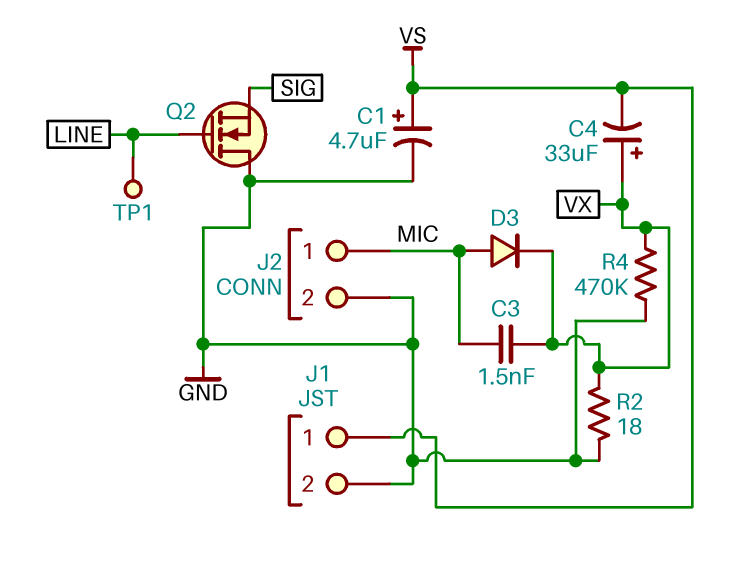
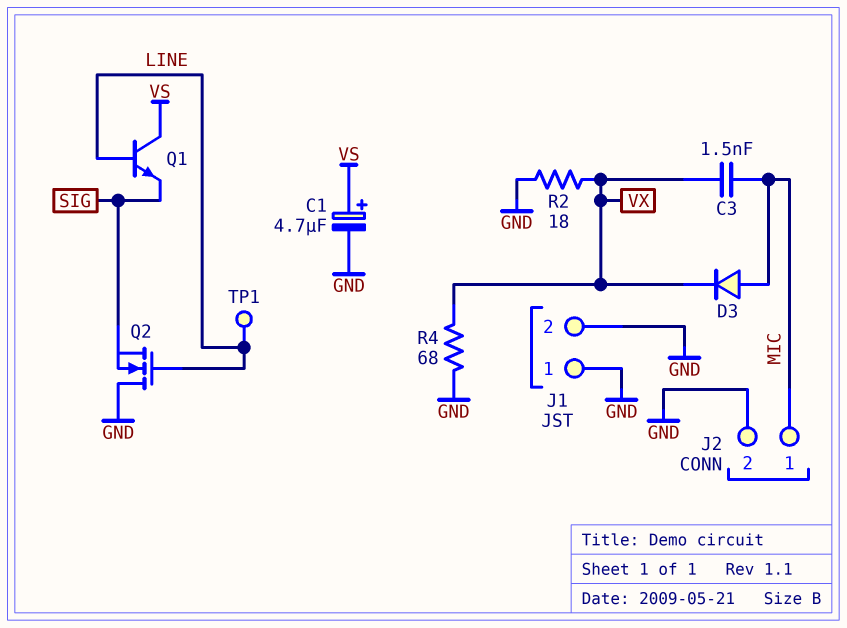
C4: 33uF (plus VX, minus VS) -> none
J1 pin 1: VS -> GND
Q1: none -> NPN (B LINE, C VS, E SIG)
R4: 470k (GND, VX) -> 68 (GND, VX)

